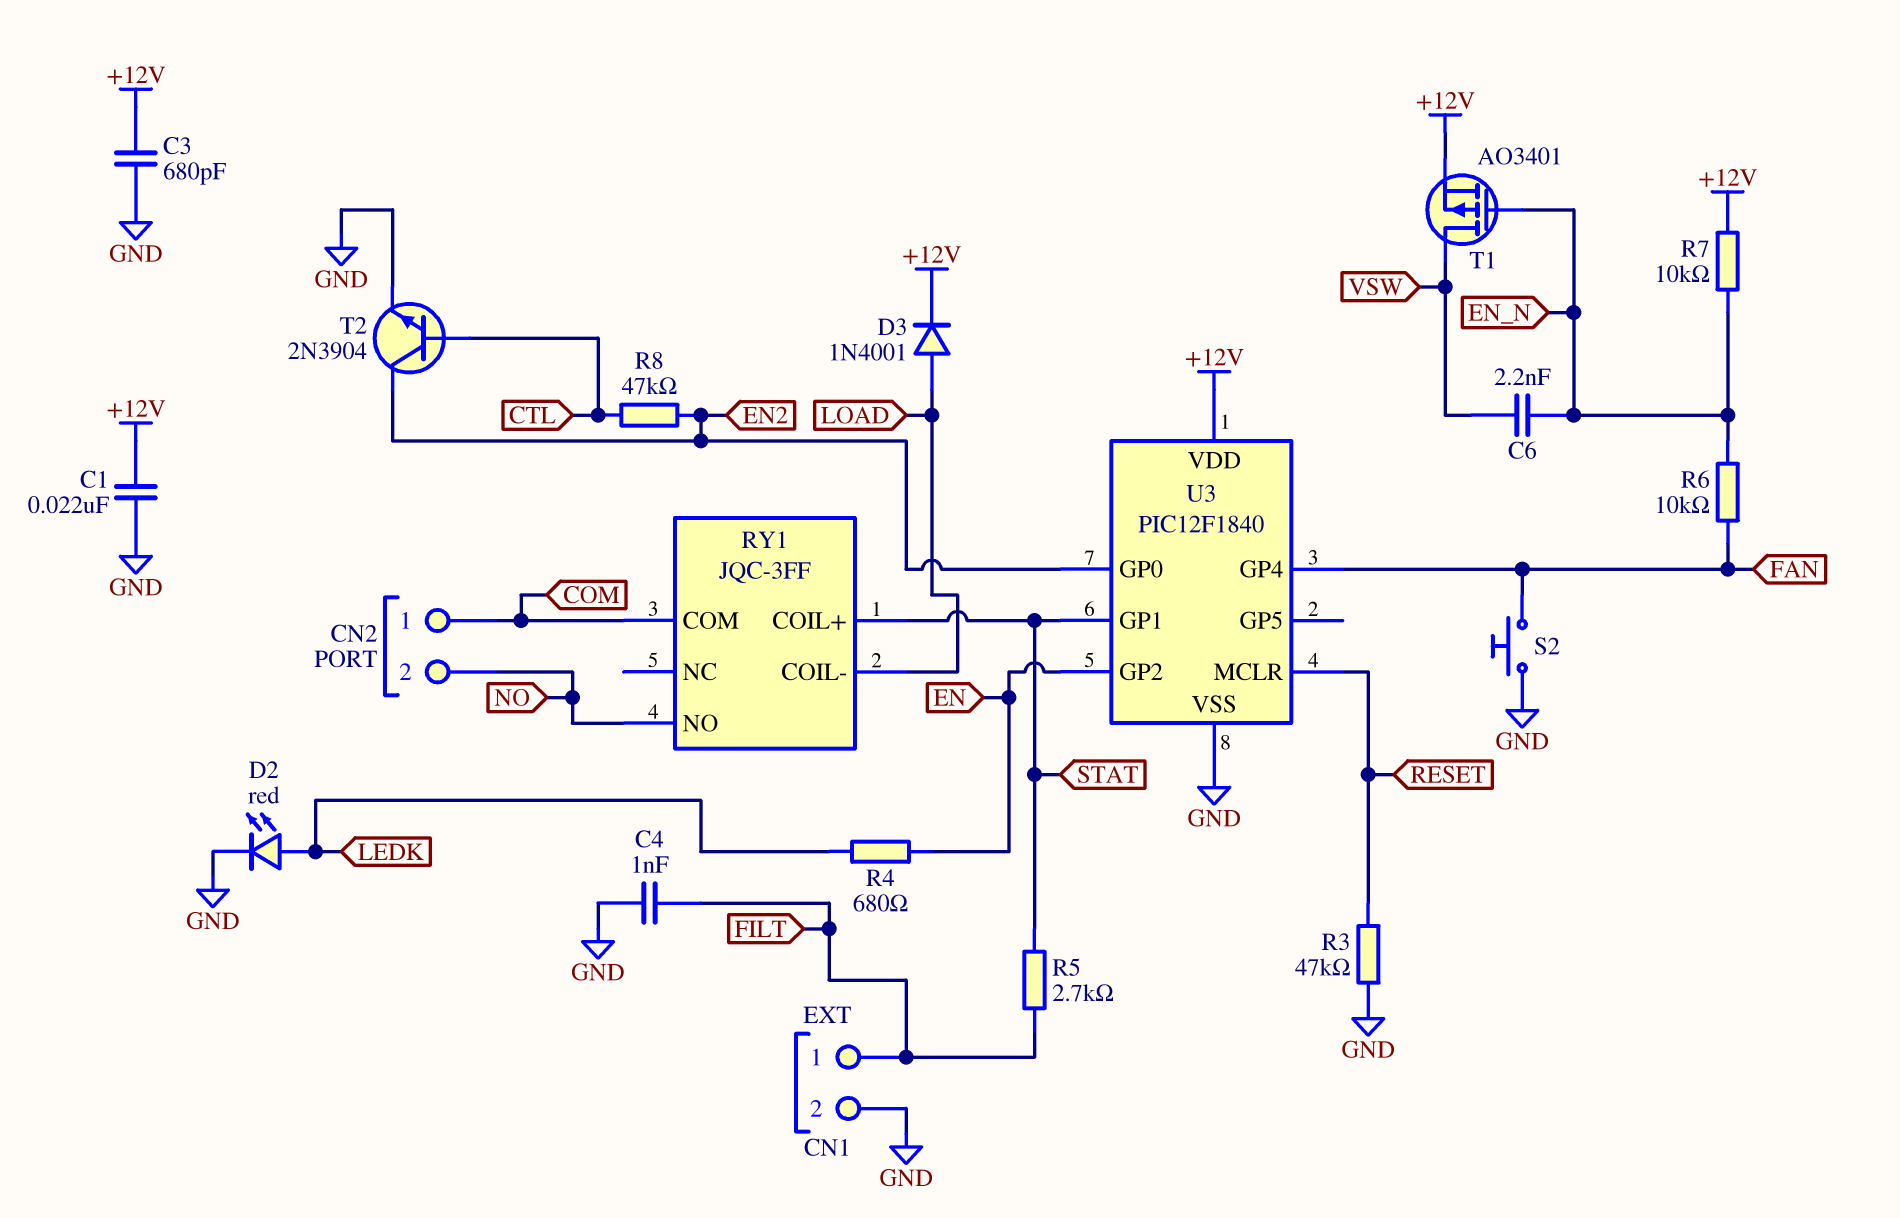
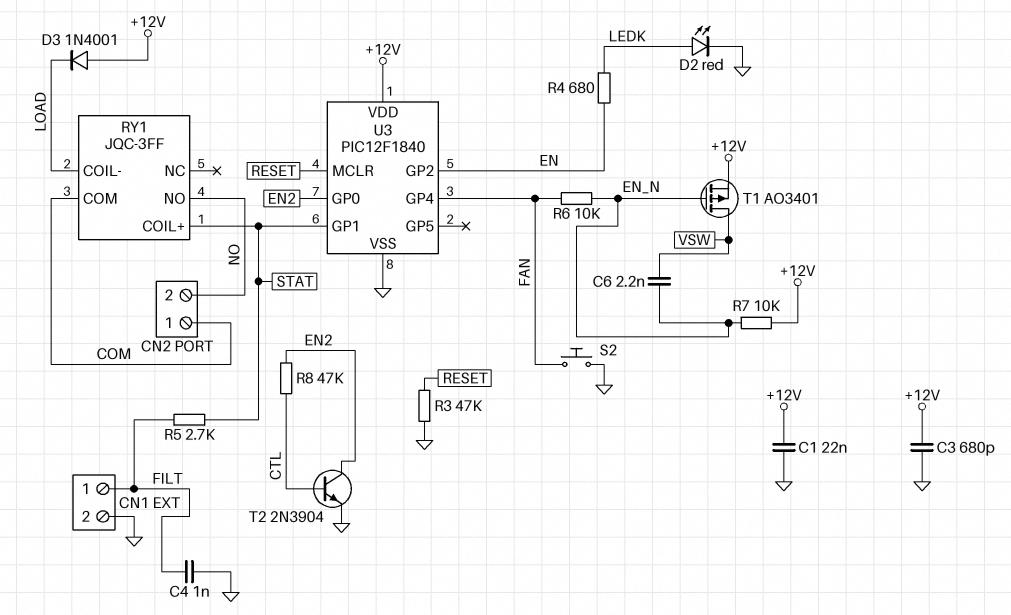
D3: diode 1N4001 (A LOAD, K +12V) -> diode 1N4001 (A +12V, K LOAD)

